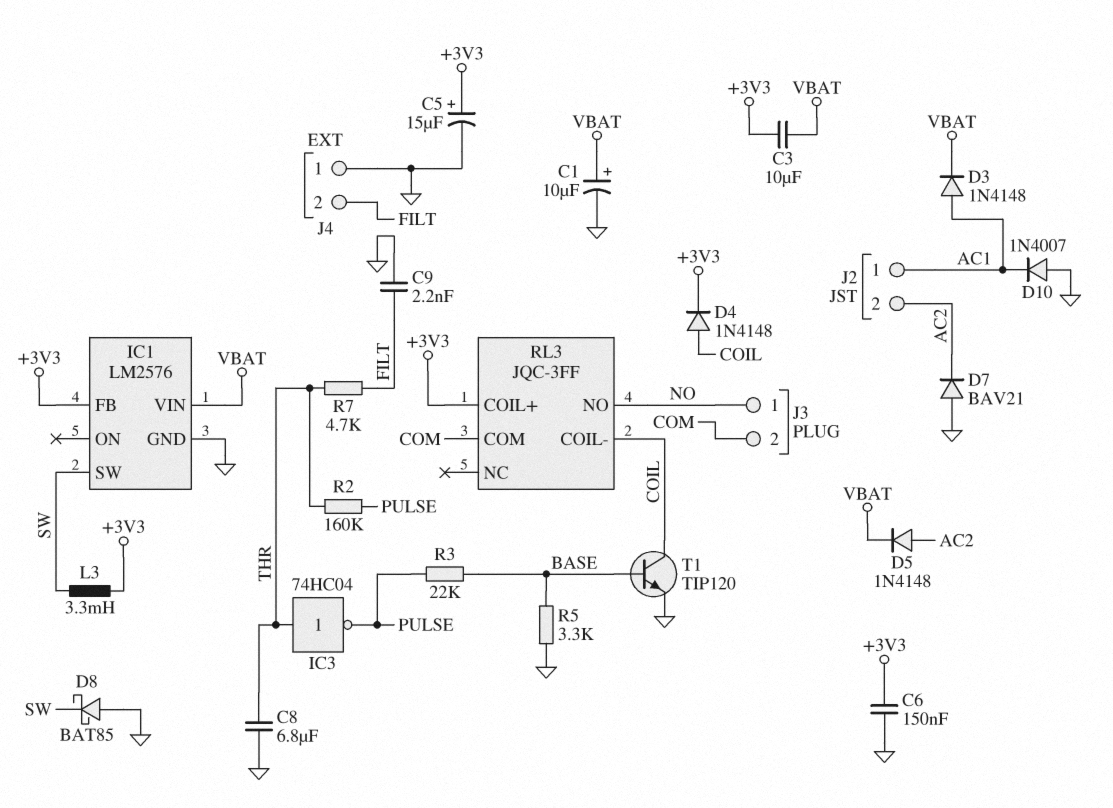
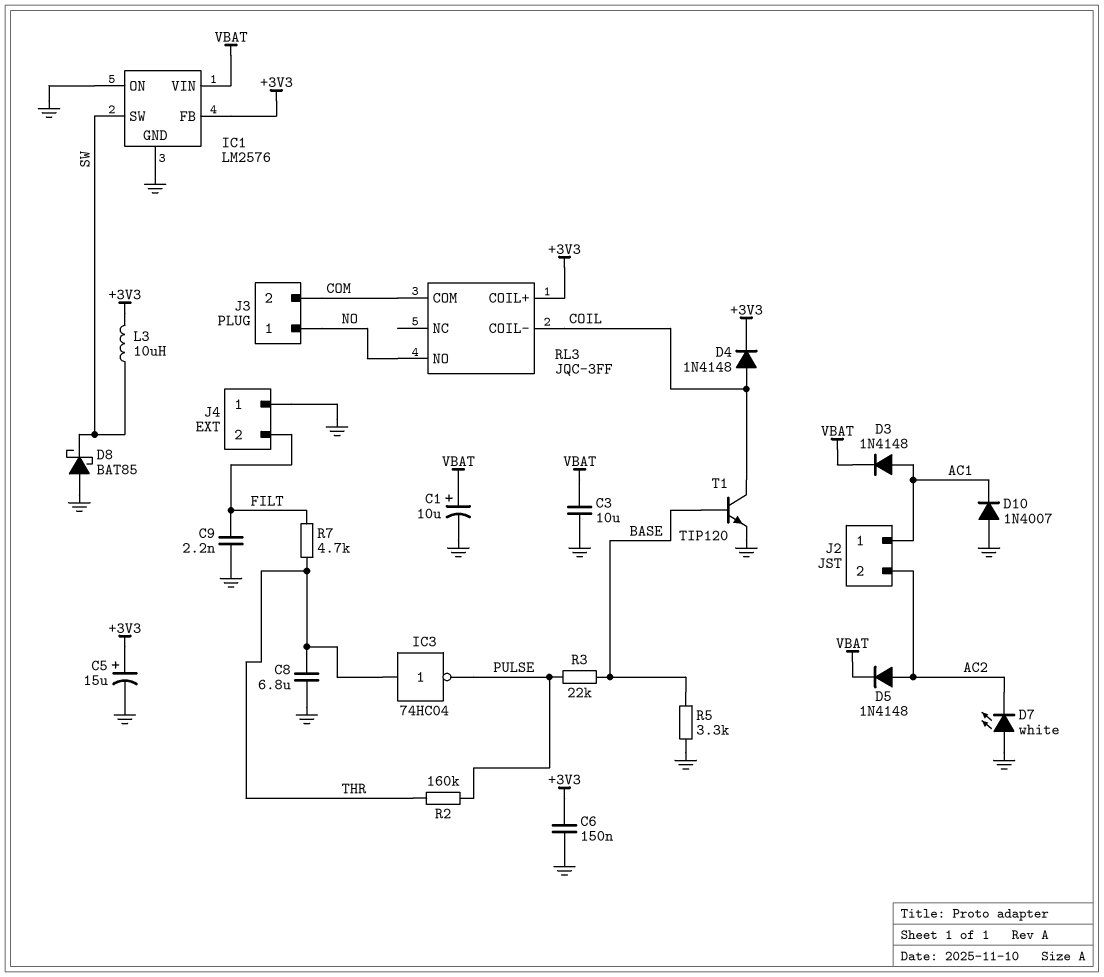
C3: 10uF (+3V3, VBAT) -> 10uF (GND, VBAT)
D7: diode BAV21 (A GND, K AC2) -> LED white (A GND, K AC2)
IC1 pin ON: none -> GND
L3: 3.3mH (+3V3, SW) -> 10uH (+3V3, SW)

